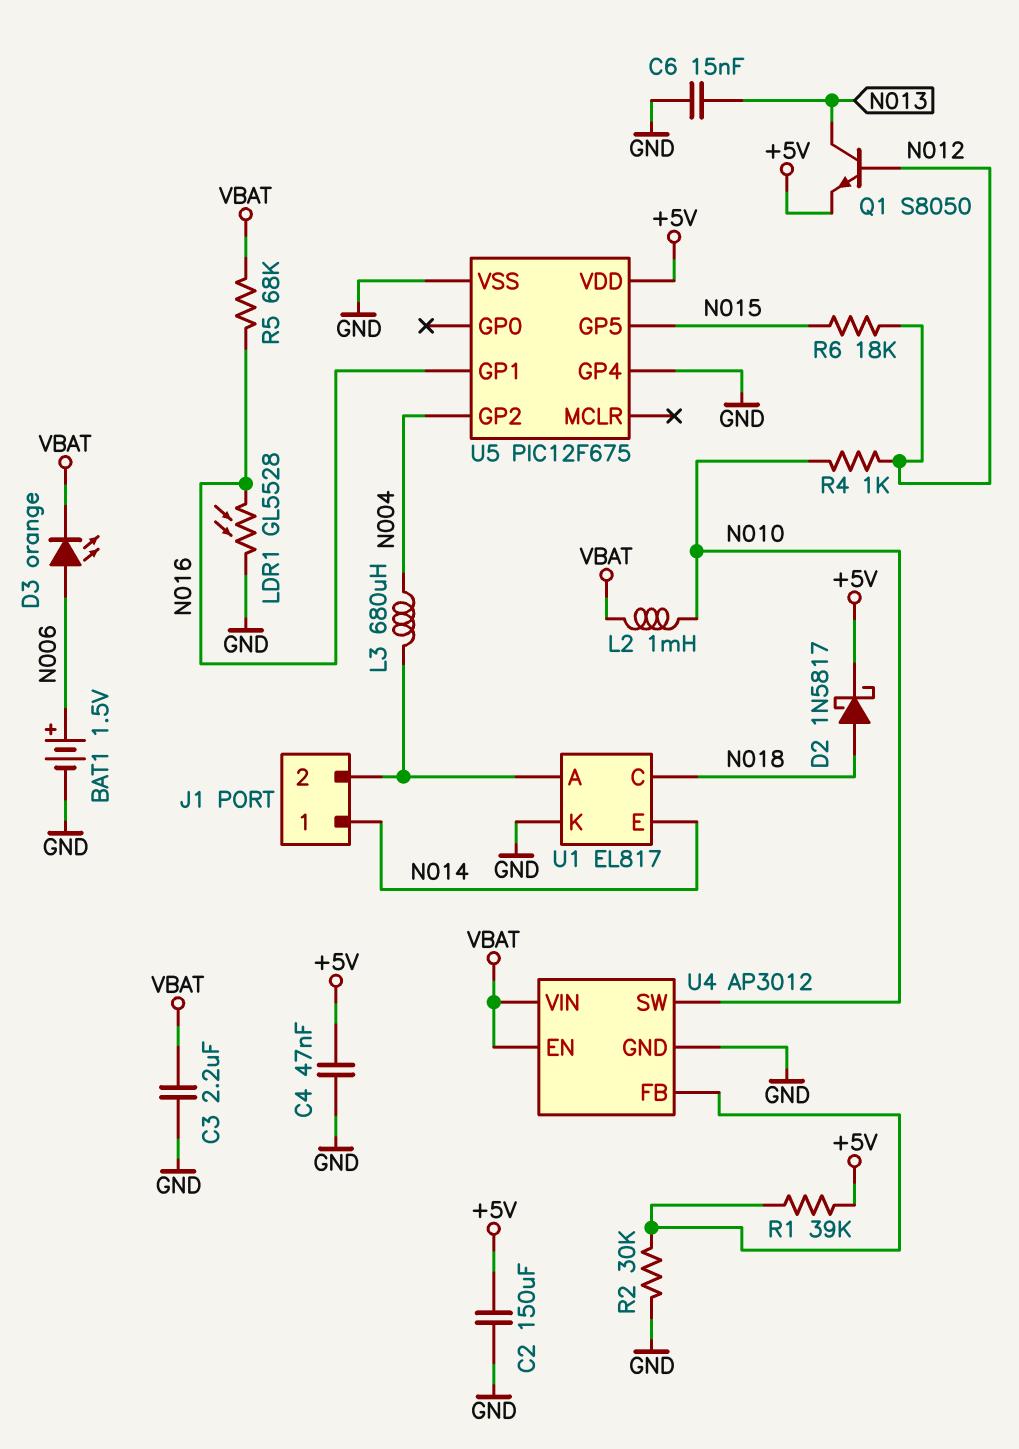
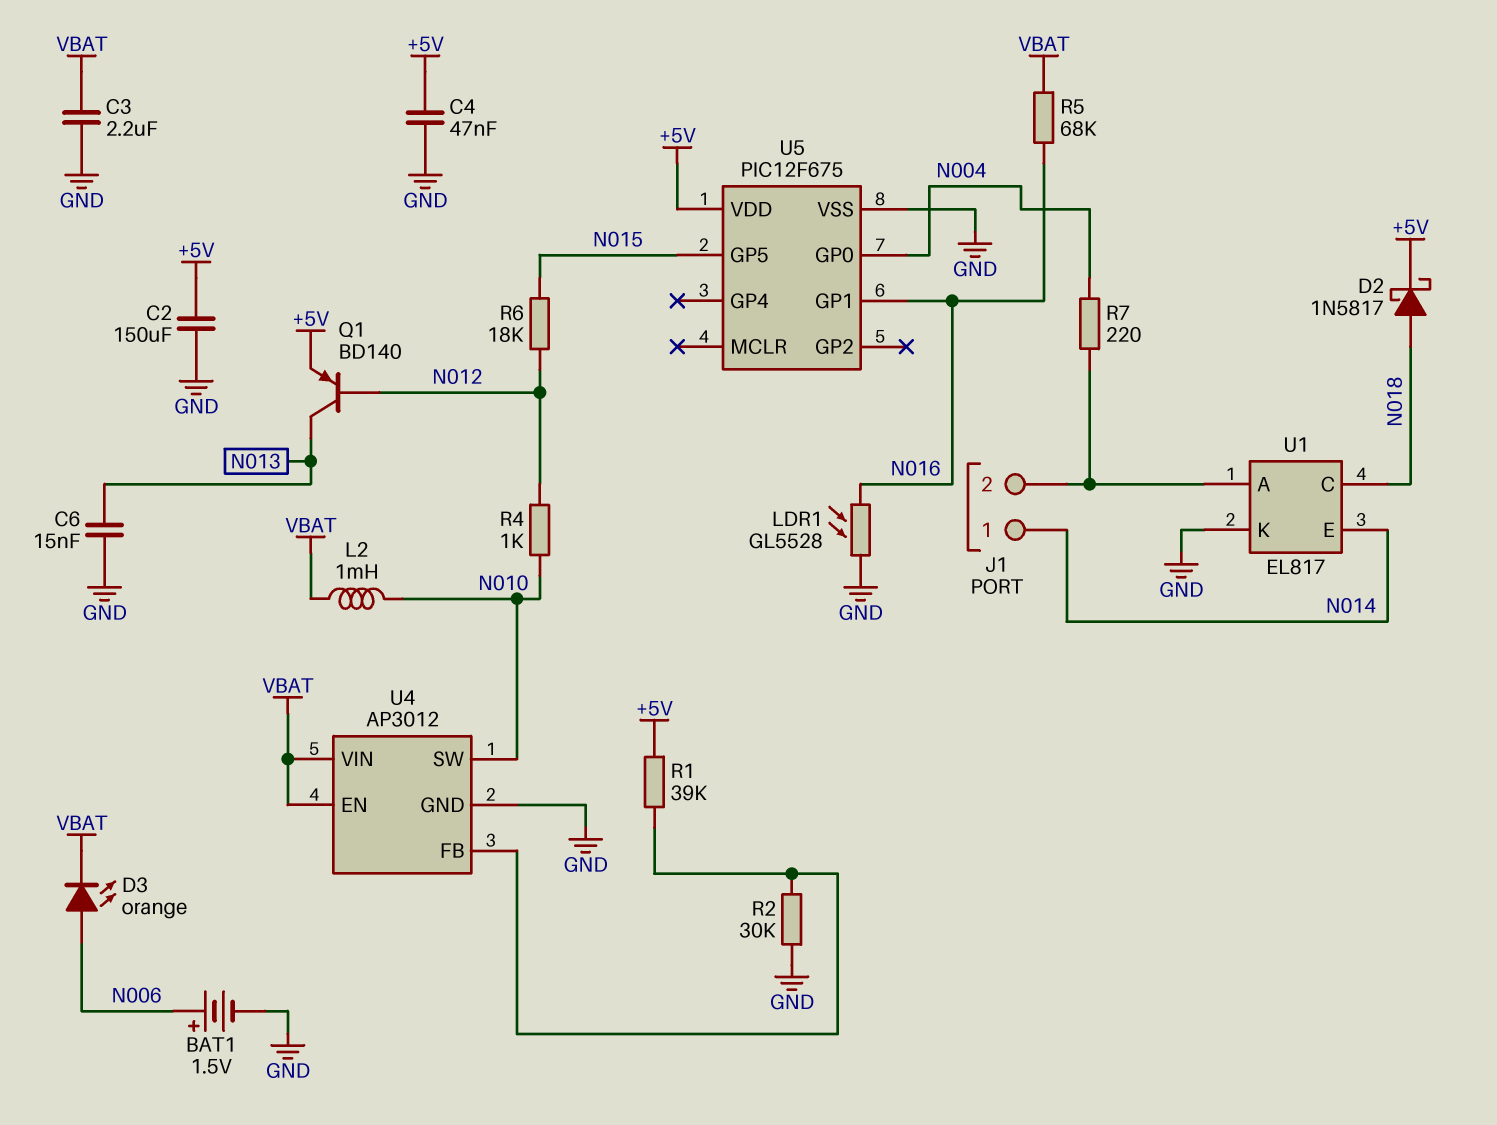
L3: 680uH (J1/2, N004) -> none
Q1: NPN S8050 (B N012, C N013, E +5V) -> PNP BD140 (B N012, C N013, E +5V)
R7: none -> 220 (J1/2, N004)
U5 pin GP0: none -> N004
U5 pin GP2: N004 -> none
U5 pin GP4: GND -> none

